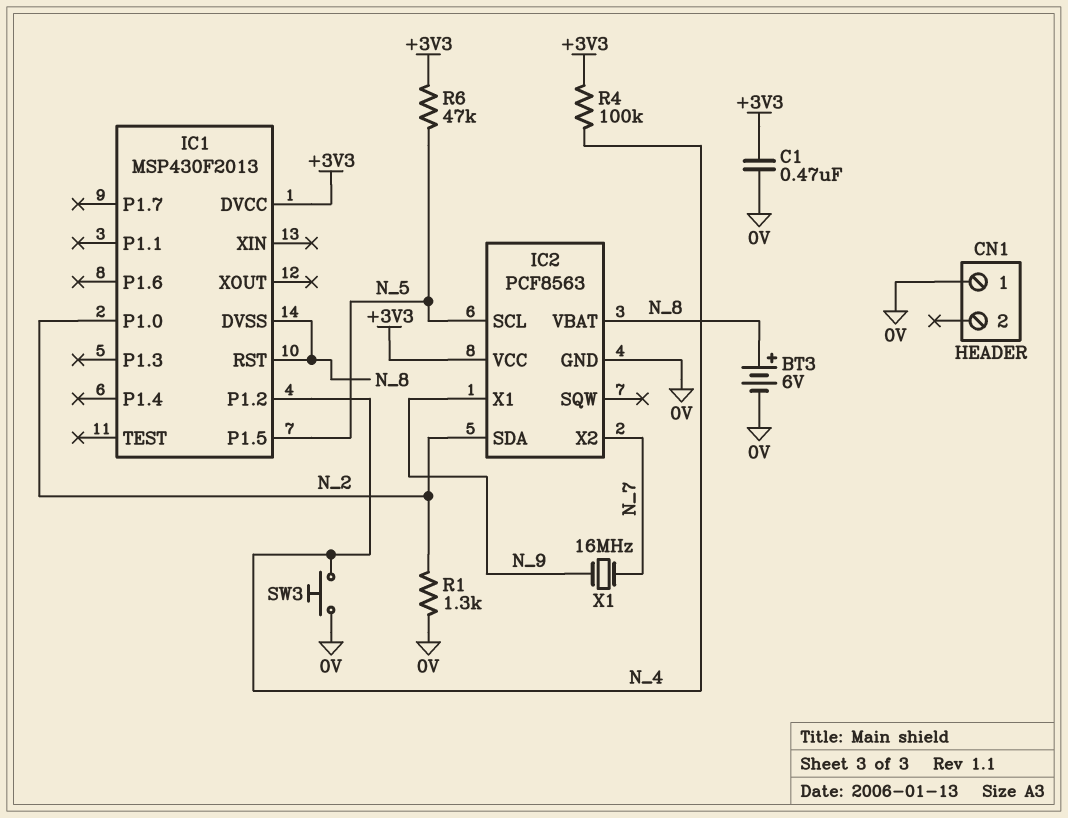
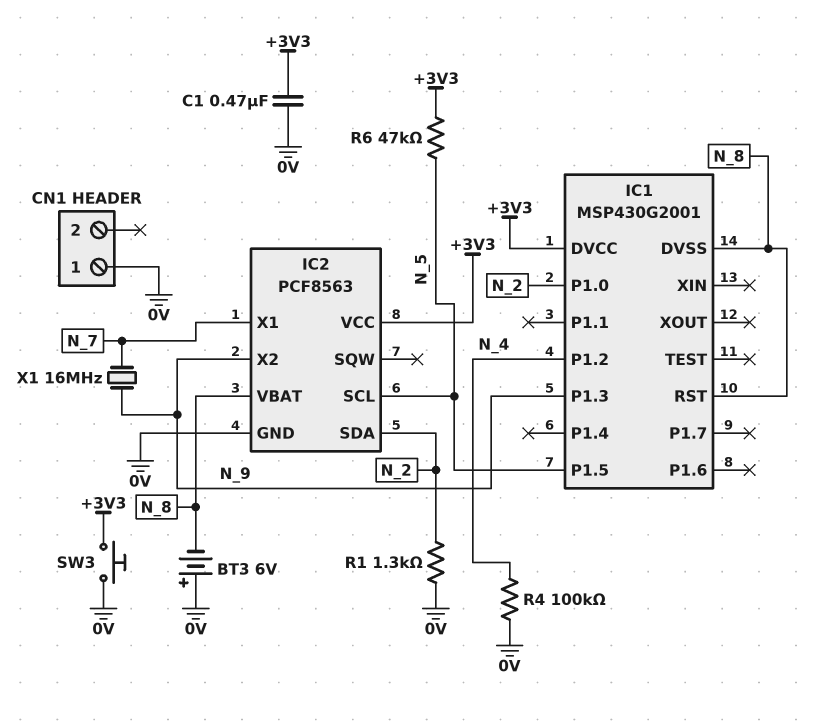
BT3: 6V (plus N_8, minus 0V) -> 6V (plus 0V, minus N_8)
IC1: MSP430F2013 -> MSP430G2001
IC1 pin P1.3: none -> N_9
IC2 pin X1: N_9 -> N_7
IC2 pin X2: N_7 -> N_9
R4: 100k (+3V3, N_4) -> 100k (0V, N_4)
SW3: button (0V, N_4) -> button (+3V3, 0V)

